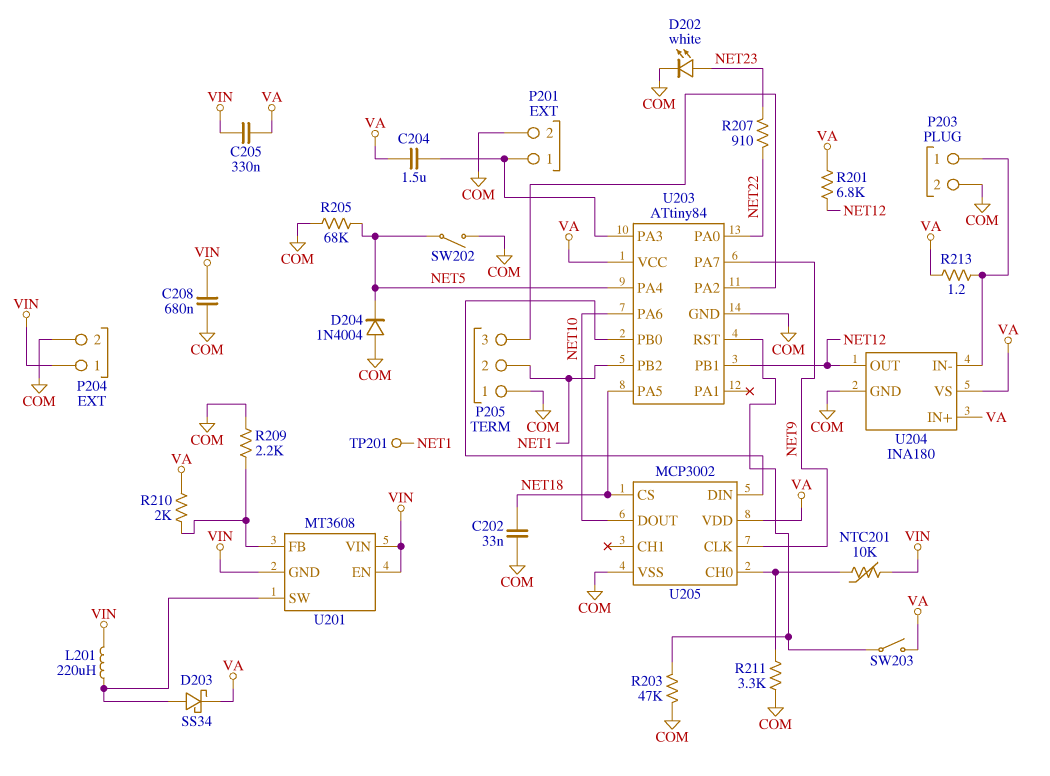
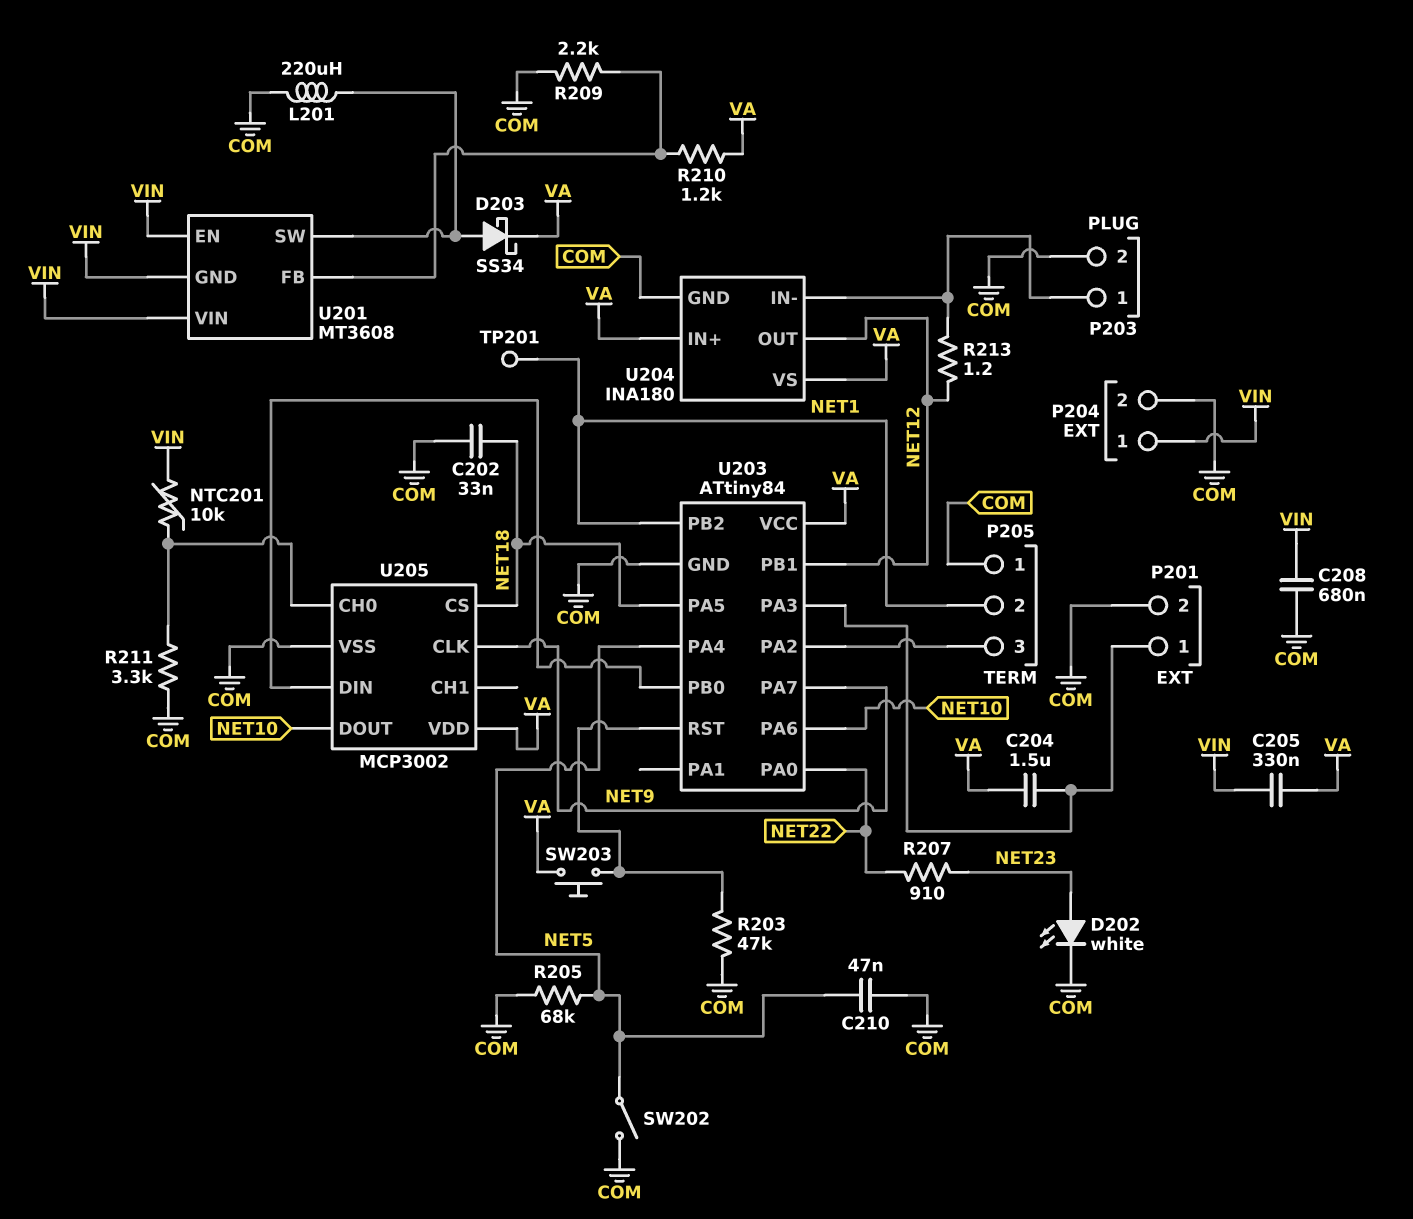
C210: none -> 47nF (COM, NET5)
D204: diode 1N4004 (A COM, K NET5) -> none
L201: 220uH (U201/SW, VIN) -> 220uH (COM, U201/SW)
R201: 6.8k (NET12, VA) -> none
R210: 2k (U201/FB, VA) -> 1.2k (U201/FB, VA)
R213: 1.2 (P203/1, VA) -> 1.2 (NET12, P203/1)
SW203: switch (U203/RST, VA) -> button (U203/RST, VA)

